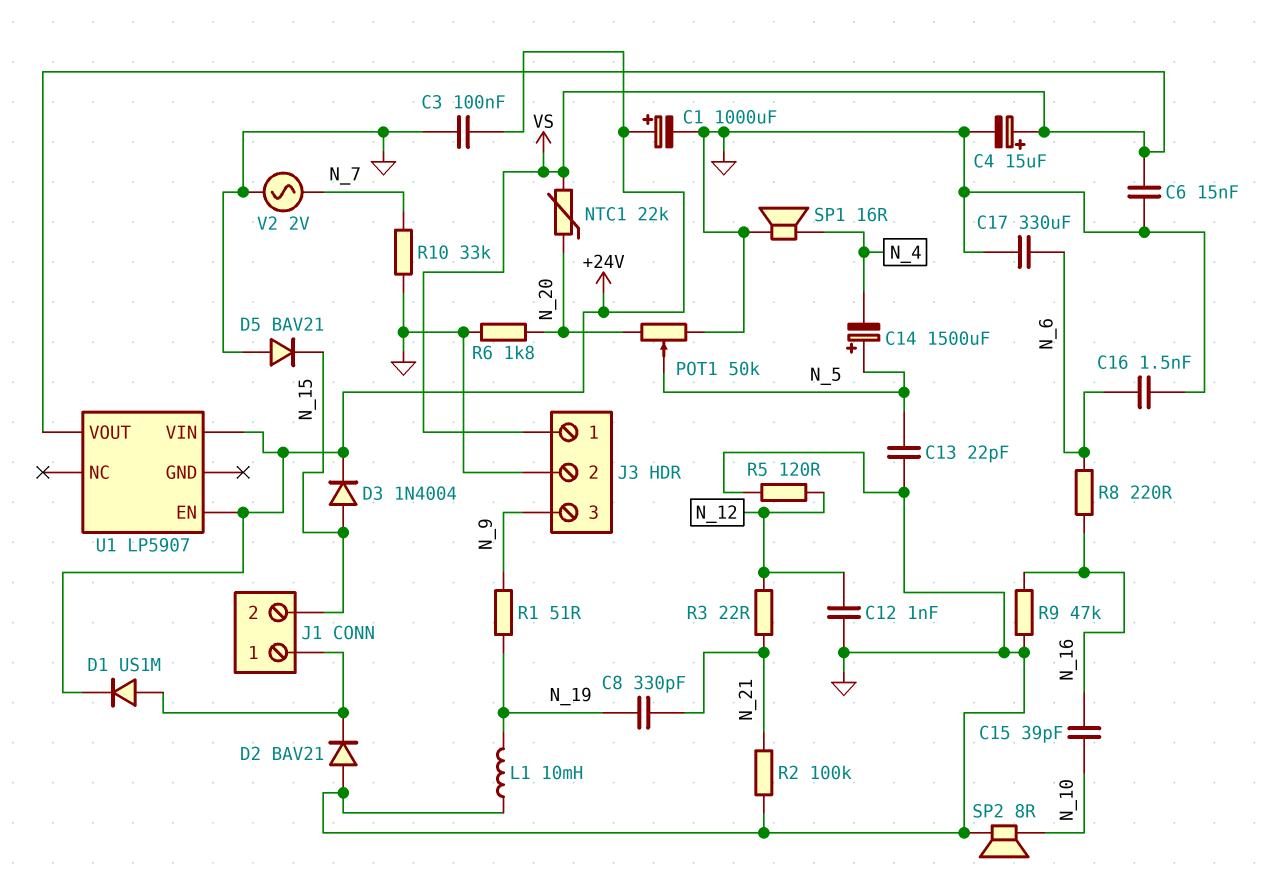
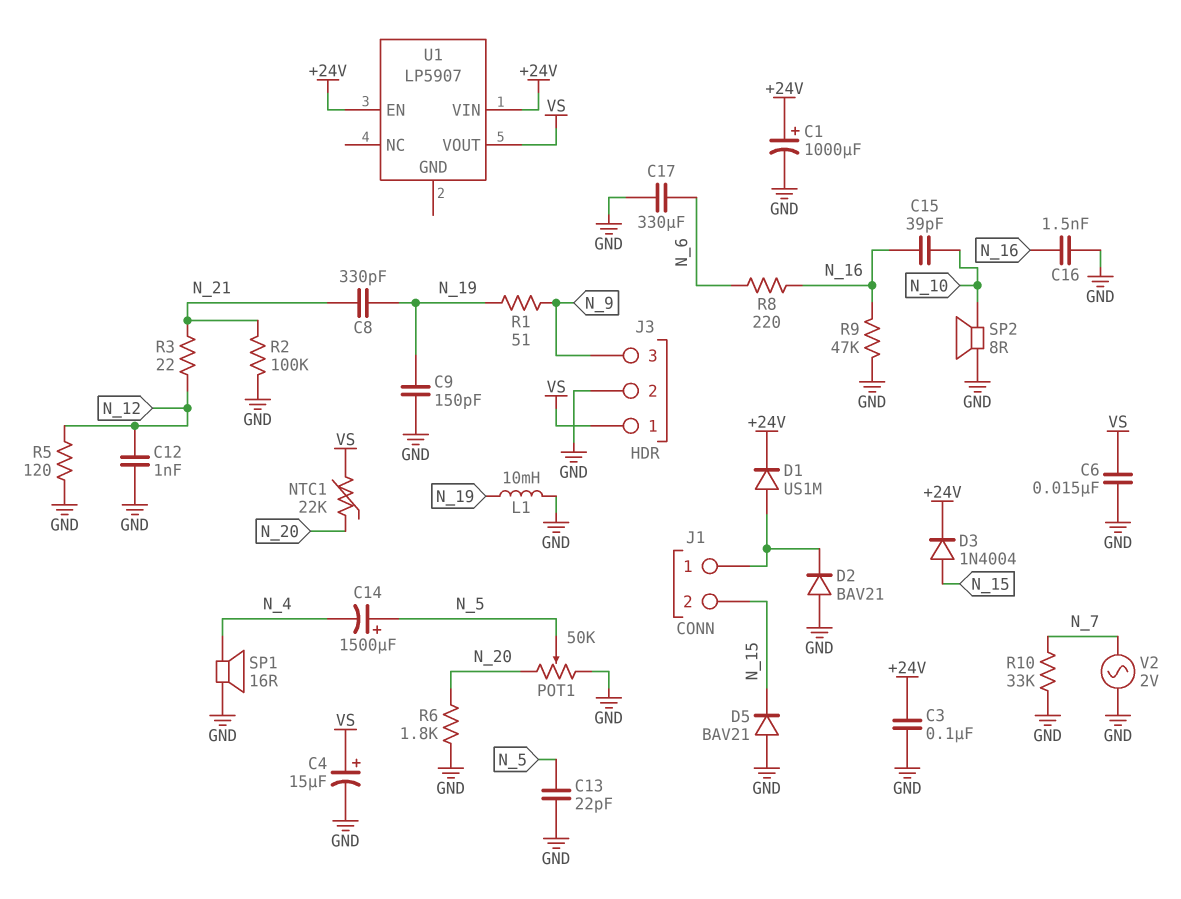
C9: none -> 150pF (GND, N_19)
C16: 1.5nF (GND, N_6) -> 1.5nF (GND, N_16)

